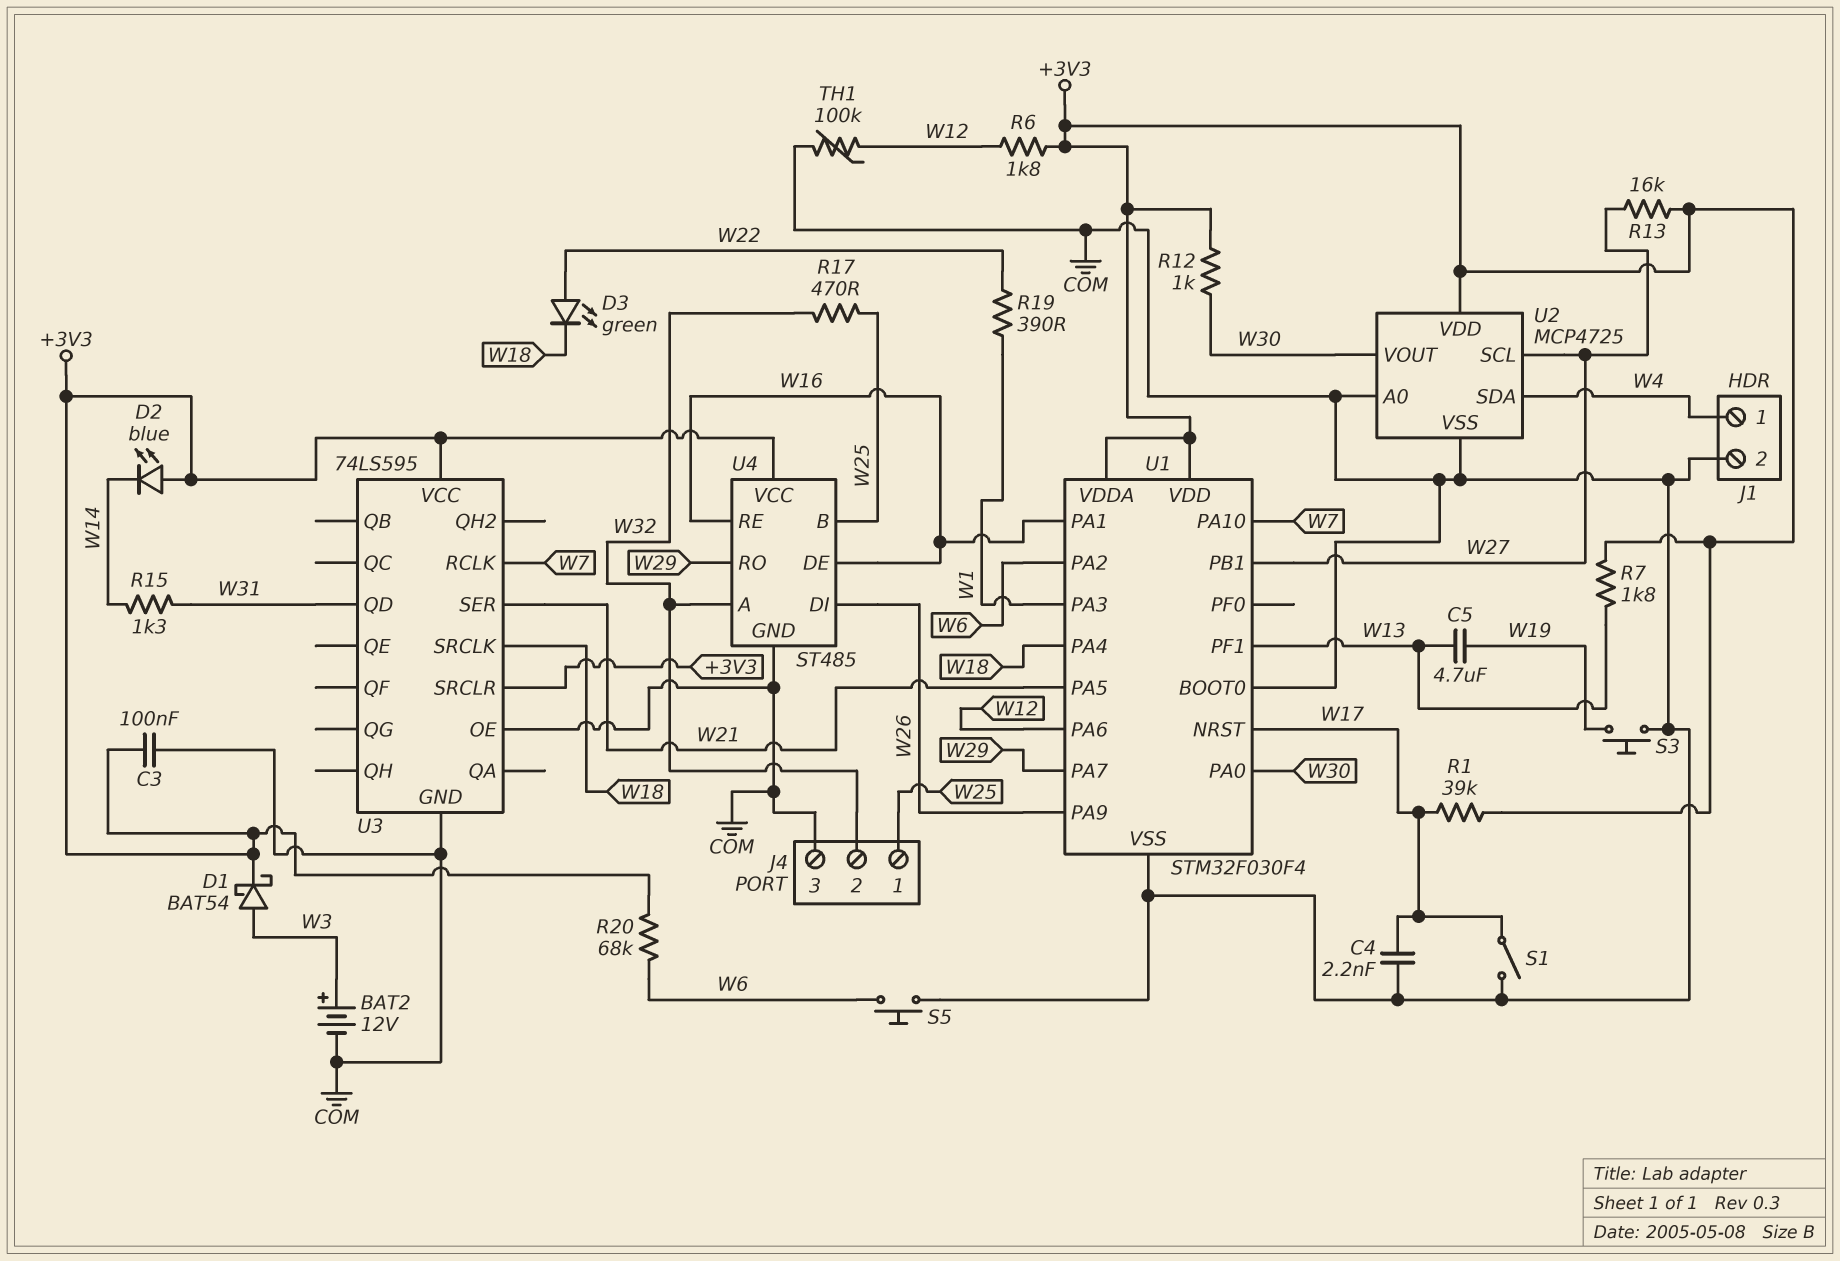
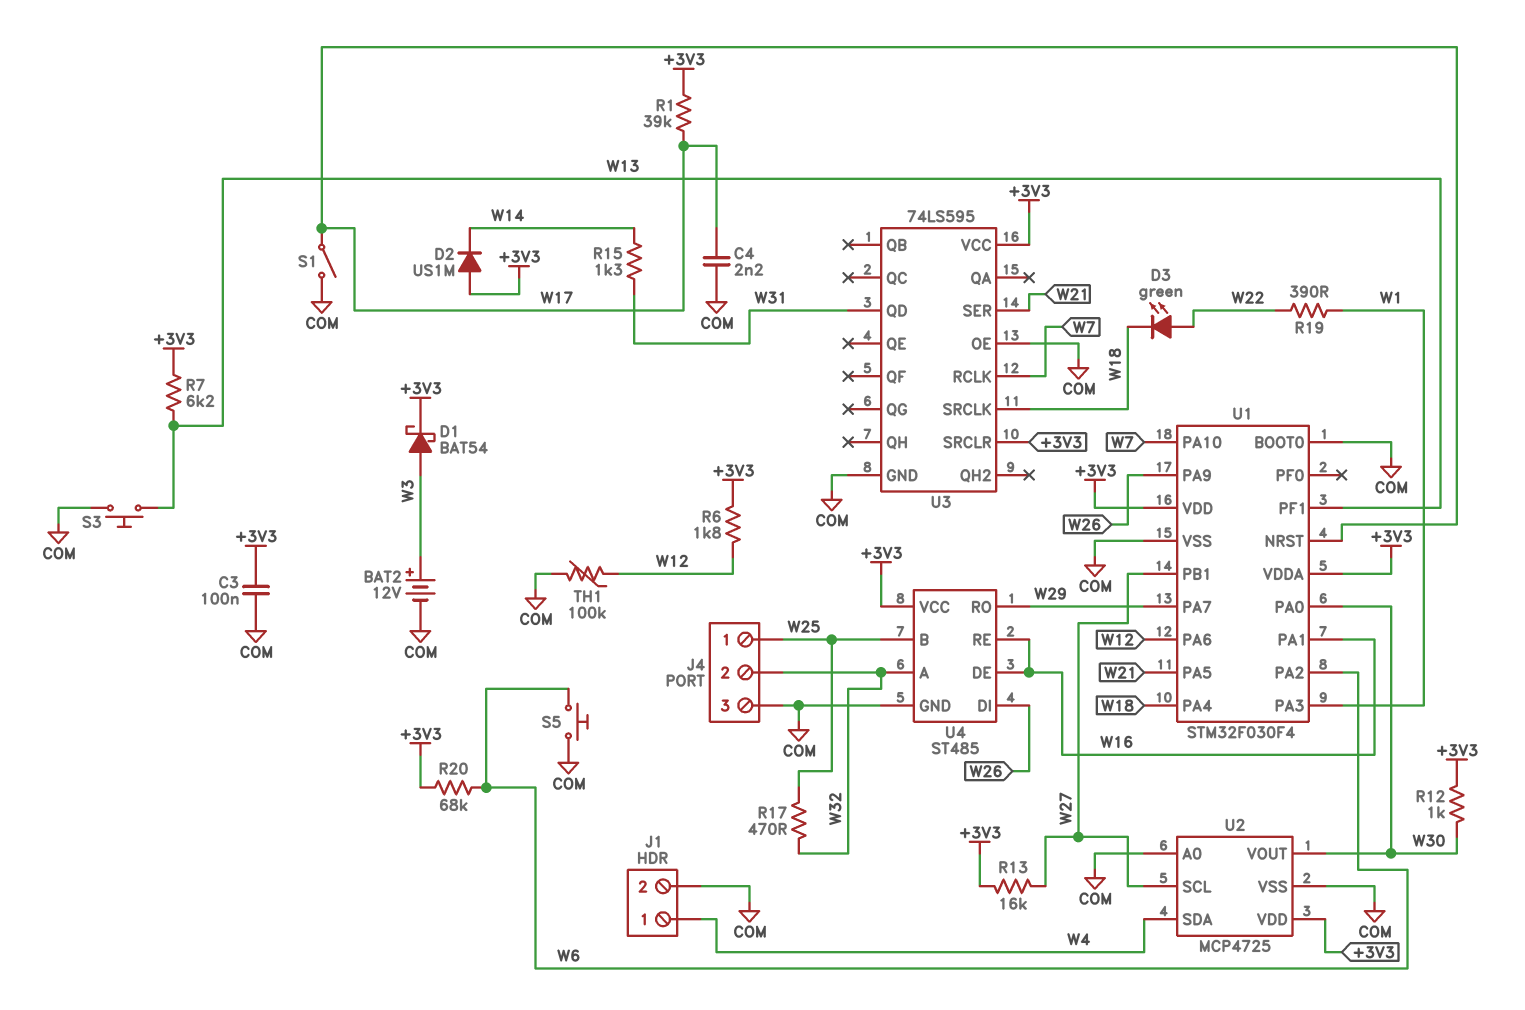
C5: 4.7uF (W13, W19) -> none
D2: LED blue (A +3V3, K W14) -> diode US1M (A +3V3, K W14)
R7: 1.8k (+3V3, W13) -> 6.2k (+3V3, W13)
S3: button (COM, W19) -> button (COM, W13)

